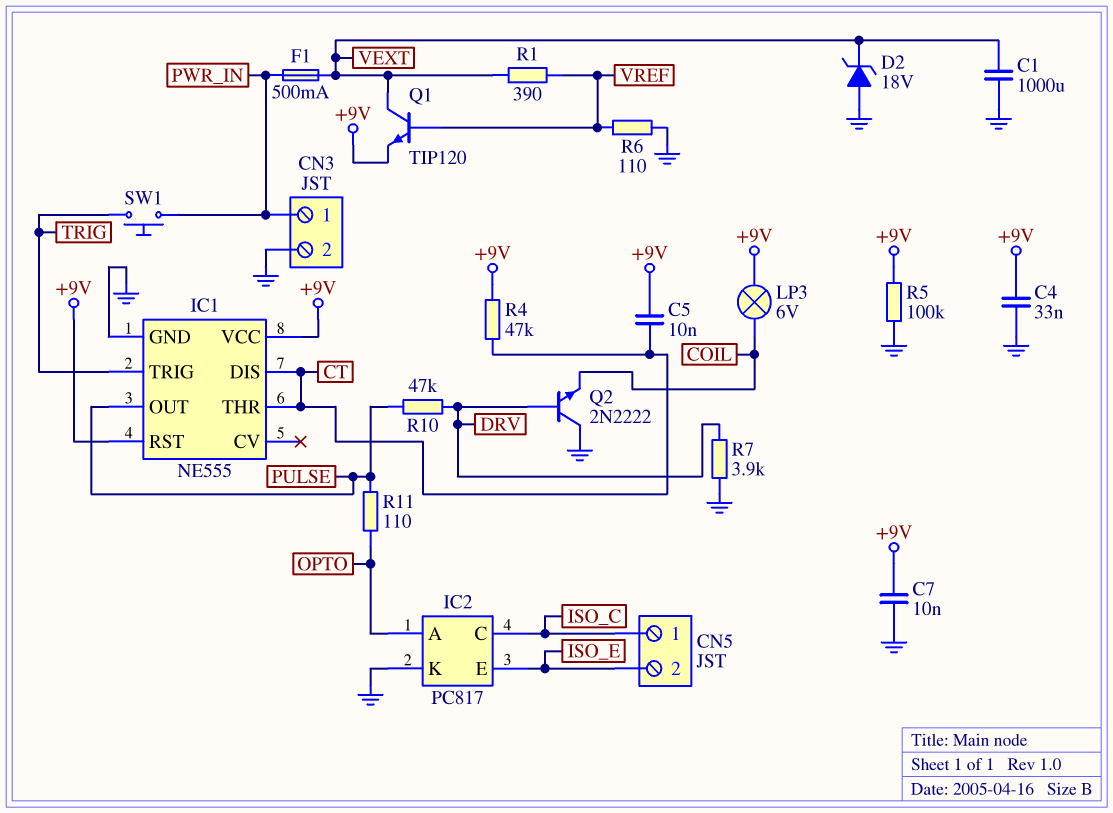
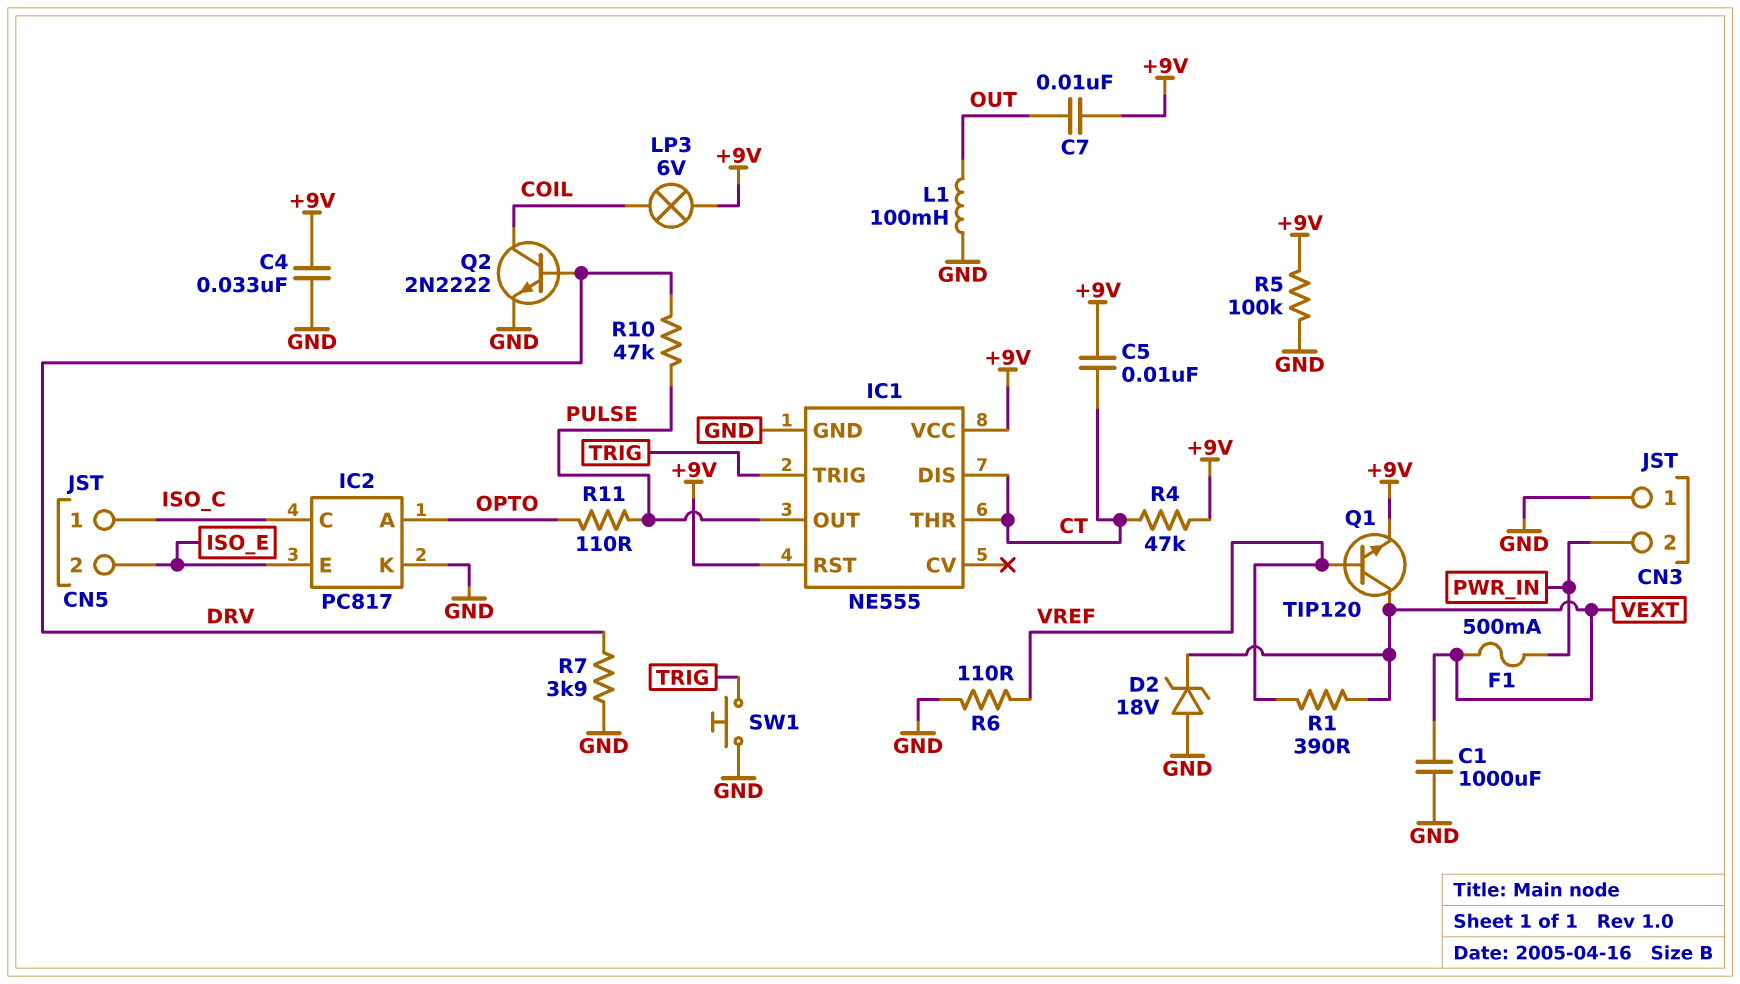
C7: 10nF (+9V, GND) -> 10nF (+9V, OUT)
CN3 pin 1: PWR_IN -> GND
CN3 pin 2: GND -> PWR_IN
L1: none -> 100mH (GND, OUT)
Q2: NPN 2N2222 (B DRV, C GND, E COIL) -> NPN 2N2222 (B DRV, C COIL, E GND)
SW1: button (PWR_IN, TRIG) -> button (GND, TRIG)

